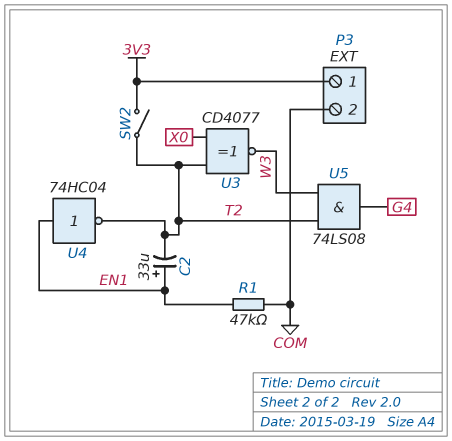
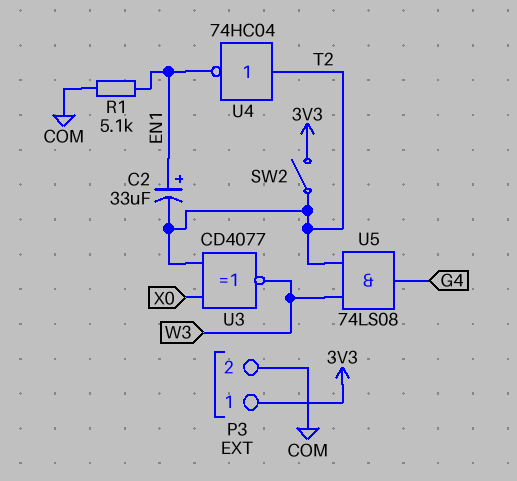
R1: 47k (COM, EN1) -> 5.1k (COM, EN1)
U4: NOT 74HC04 (in EN1, out T2) -> NOT 74HC04 (in T2, out EN1)

